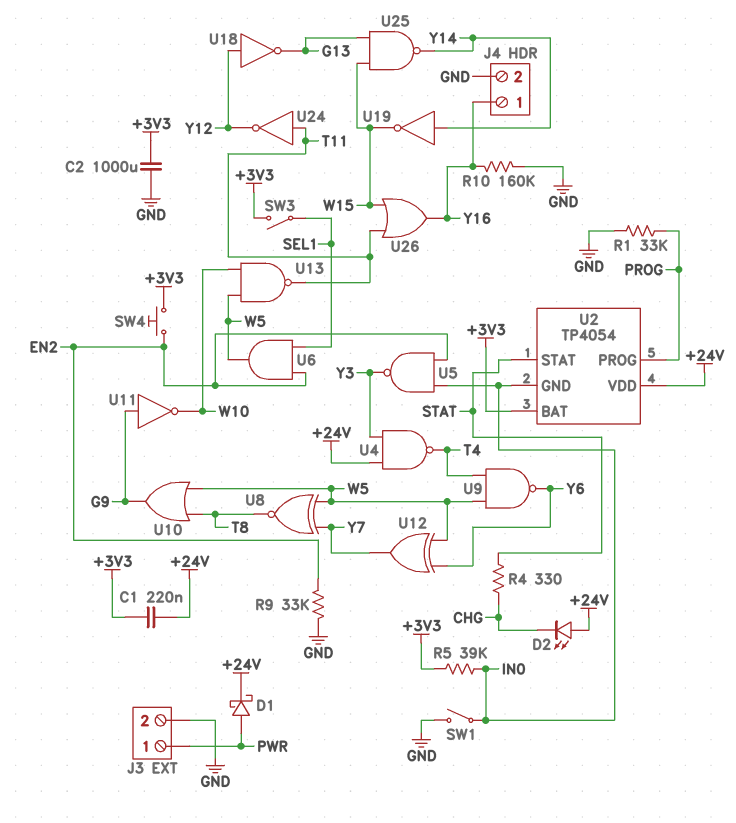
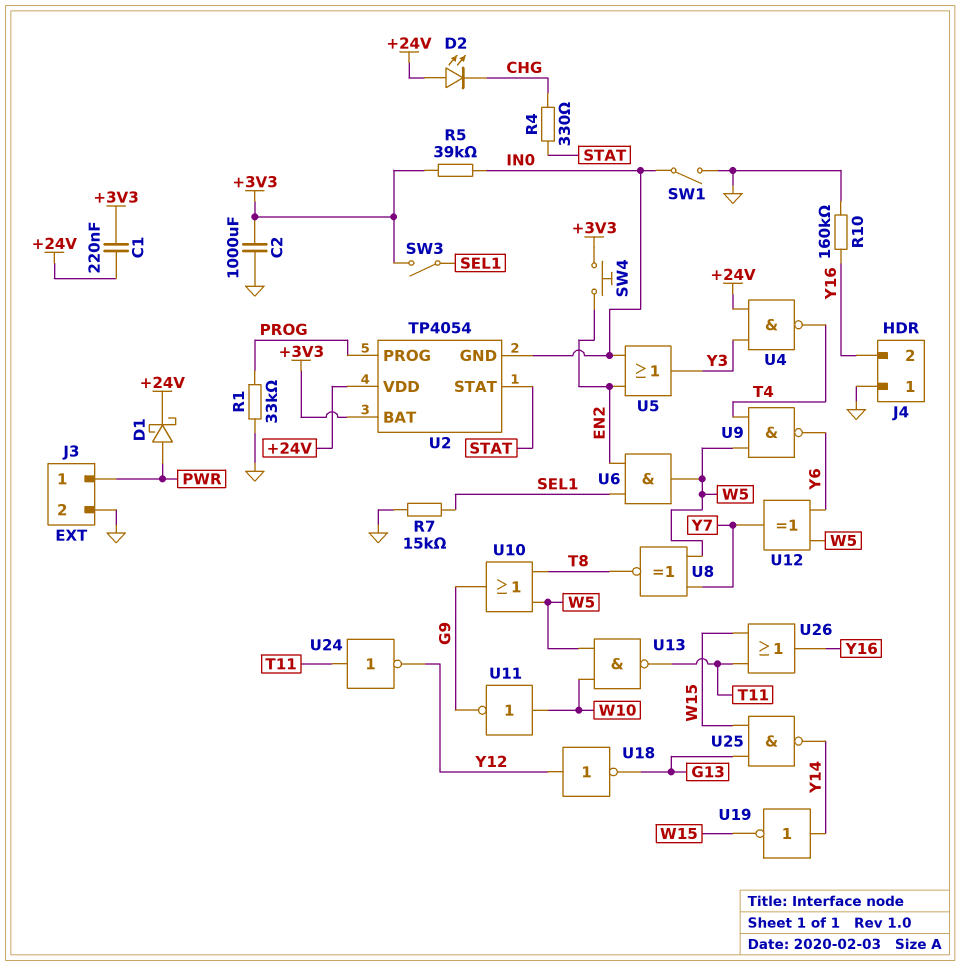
J4 pin 1: Y16 -> GND
J4 pin 2: GND -> Y16
R7: none -> 15k (GND, SEL1)
R9: 33k (EN2, GND) -> none
U5: NAND (in EN2, in IN0, out Y3) -> OR (in EN2, in IN0, out Y3)
U11: NOT (in G9, out W10) -> NOT (in W10, out G9)

